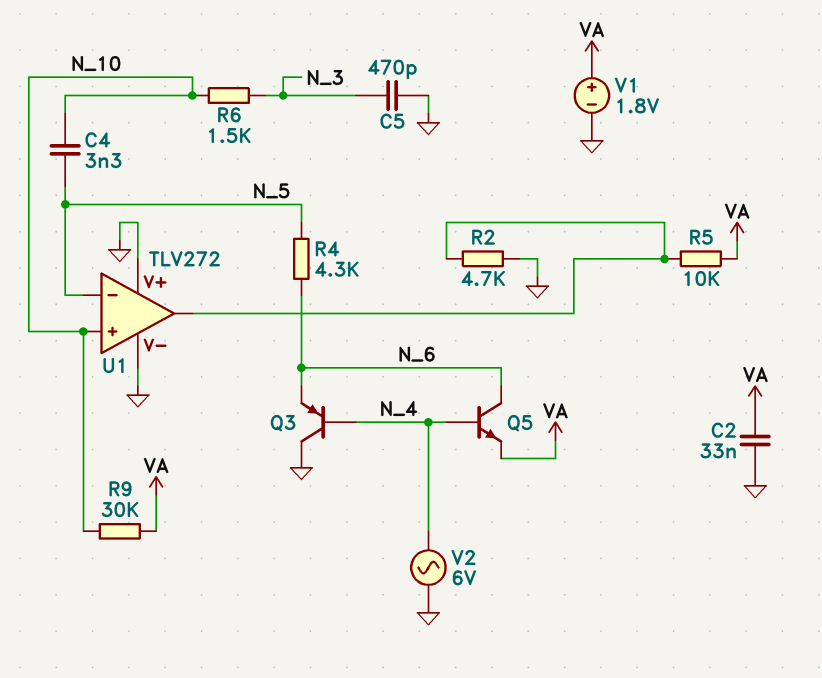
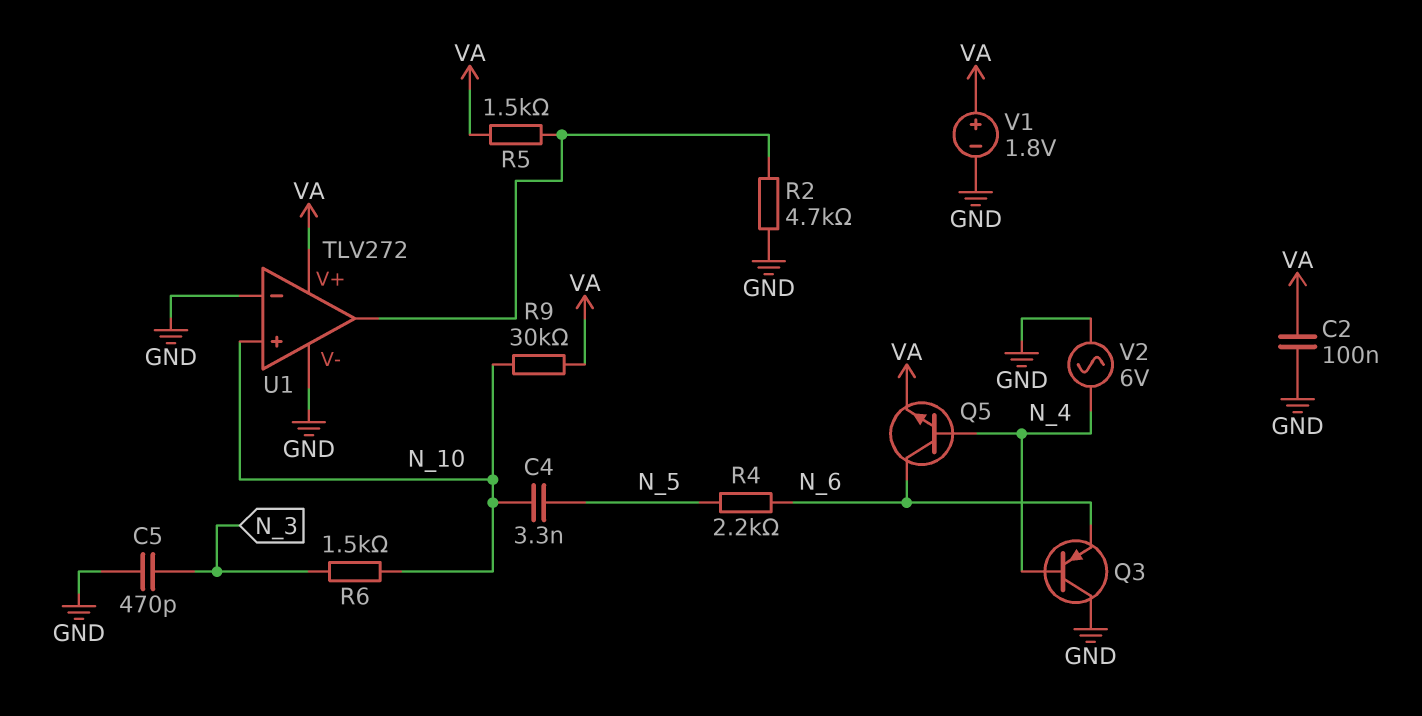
C2: 33nF (GND, VA) -> 100nF (GND, VA)
R4: 4.3k (N_5, N_6) -> 2.2k (N_5, N_6)
R5: 10k (U1/out, VA) -> 1.5k (U1/out, VA)
U1 pin V+: GND -> VA
U1 pin in-: N_5 -> GND

